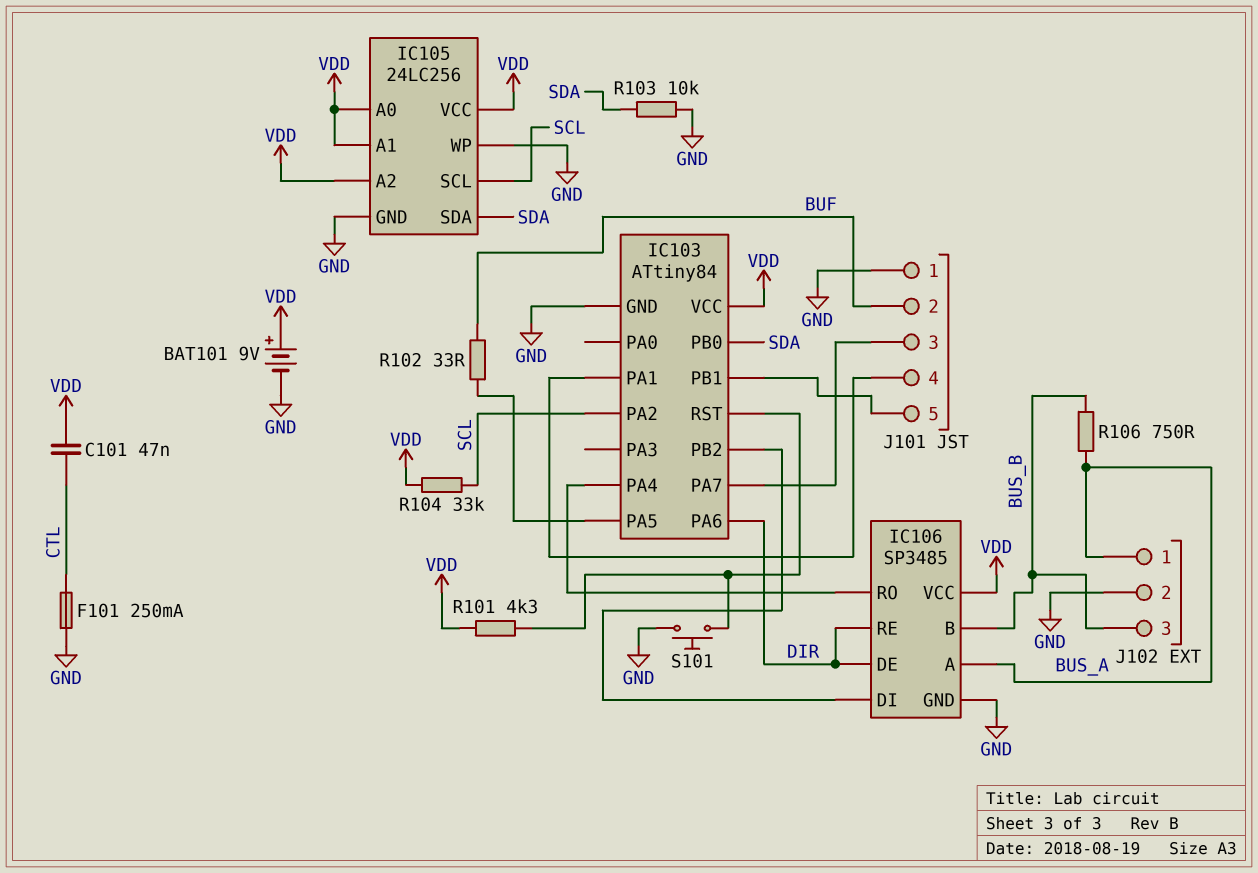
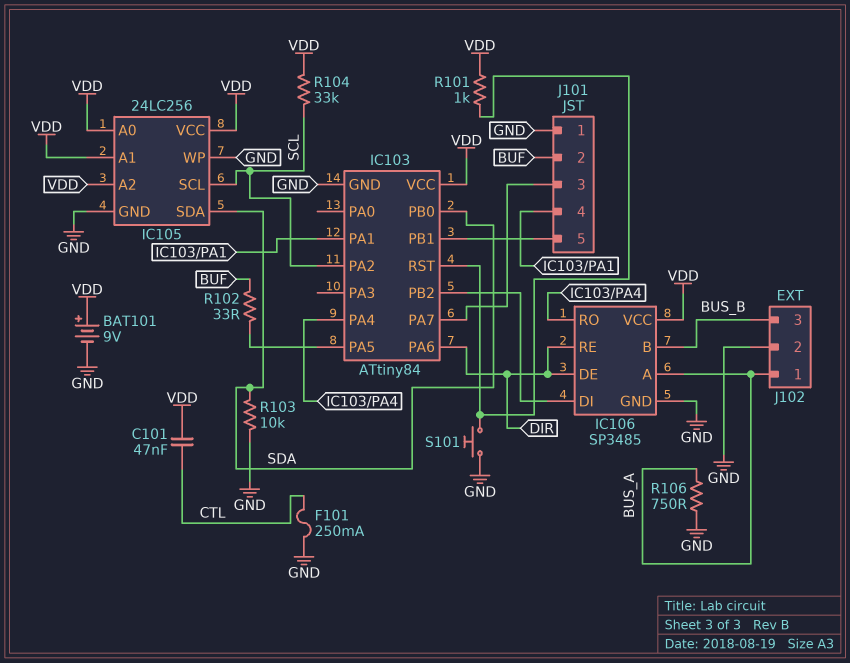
R101: 4.3k (IC103/RST, VDD) -> 1k (IC103/RST, VDD)
R106: 750 (BUS_A, BUS_B) -> 750 (BUS_A, GND)

